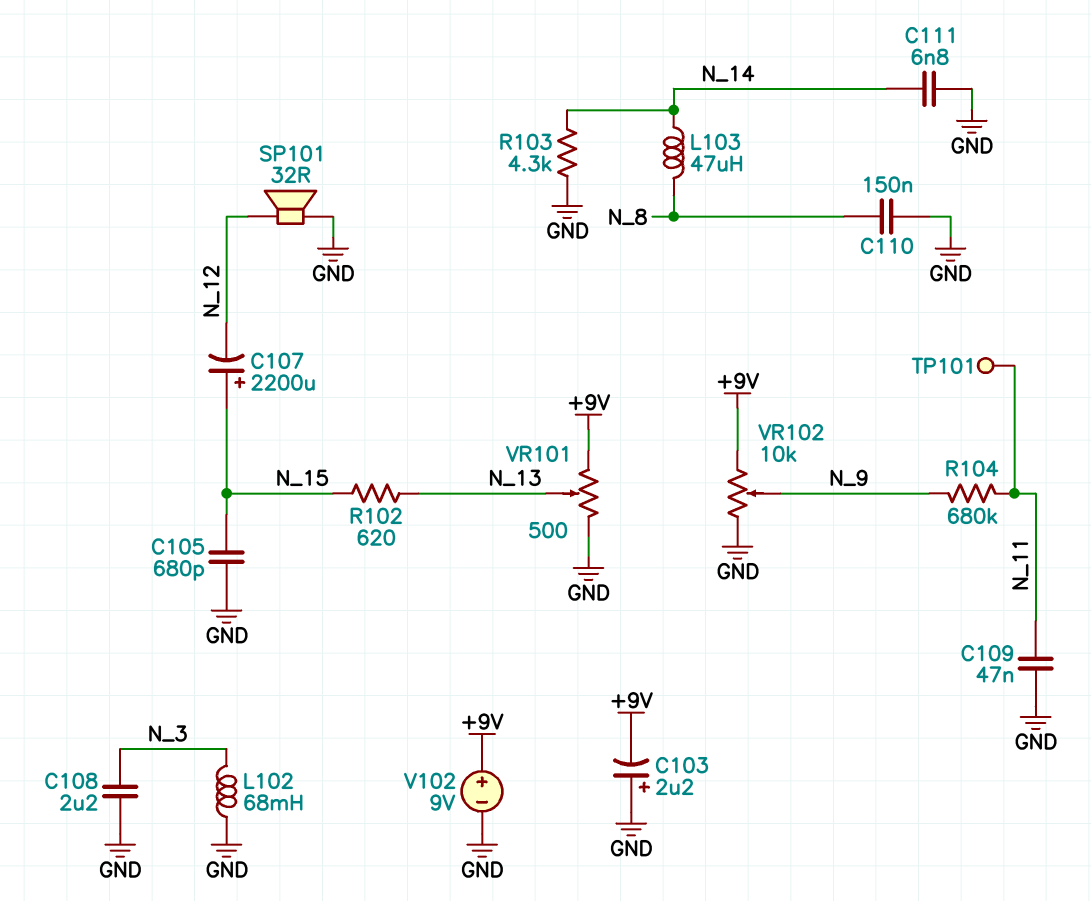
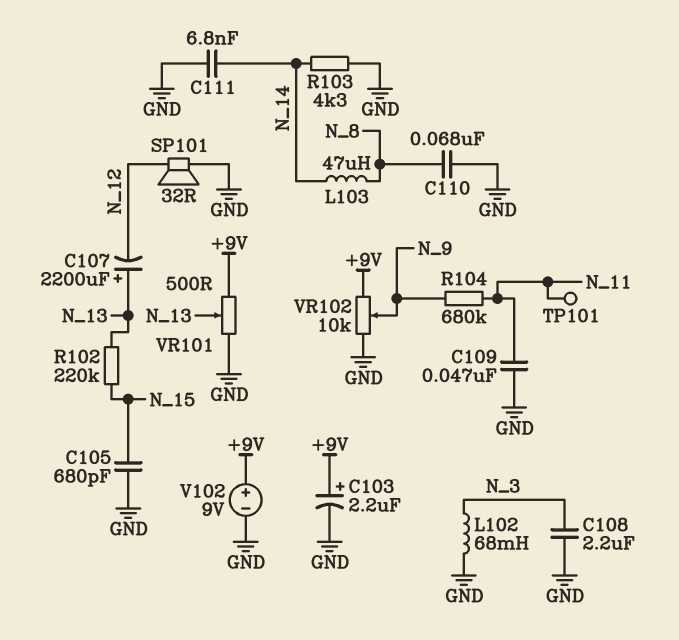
C103: 2.2uF (plus GND, minus +9V) -> 2.2uF (plus +9V, minus GND)
C107: 2200uF (plus N_15, minus N_12) -> 2200uF (plus N_13, minus N_12)
C110: 150nF (GND, N_8) -> 68nF (GND, N_8)
R102: 620 (N_13, N_15) -> 220k (N_13, N_15)

